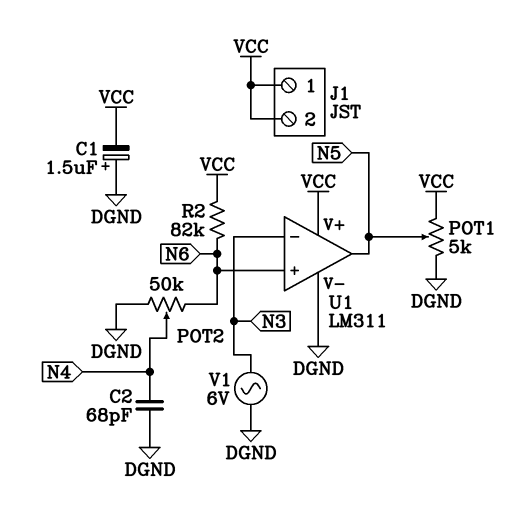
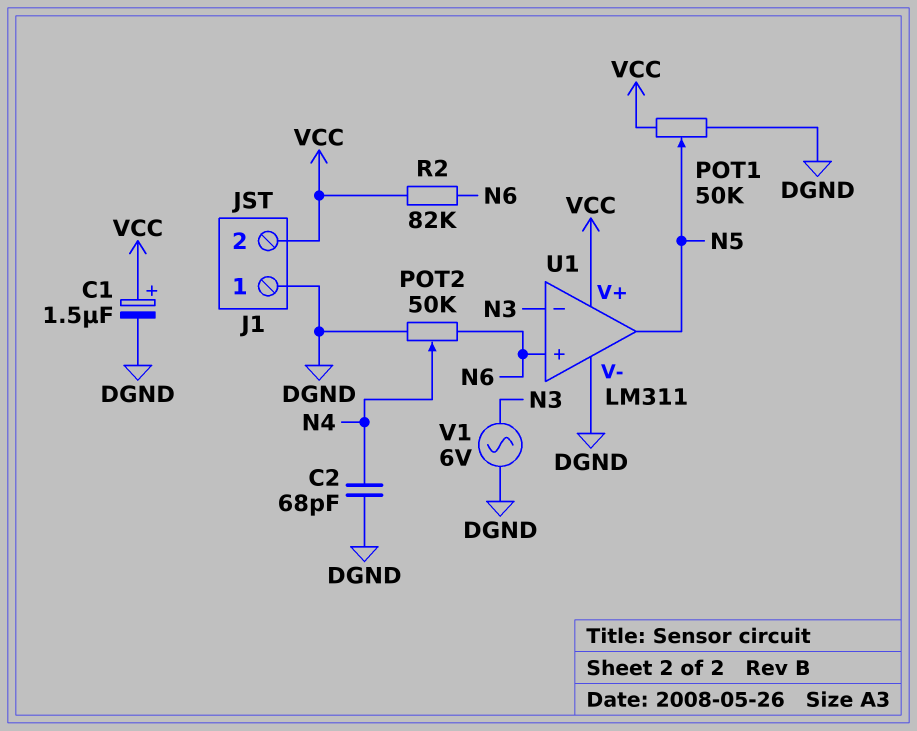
C1: 1.5uF (plus DGND, minus VCC) -> 1.5uF (plus VCC, minus DGND)
J1 pin 1: VCC -> DGND
POT1: 5k (DGND, VCC, wiper N5) -> 50k (DGND, VCC, wiper N5)

